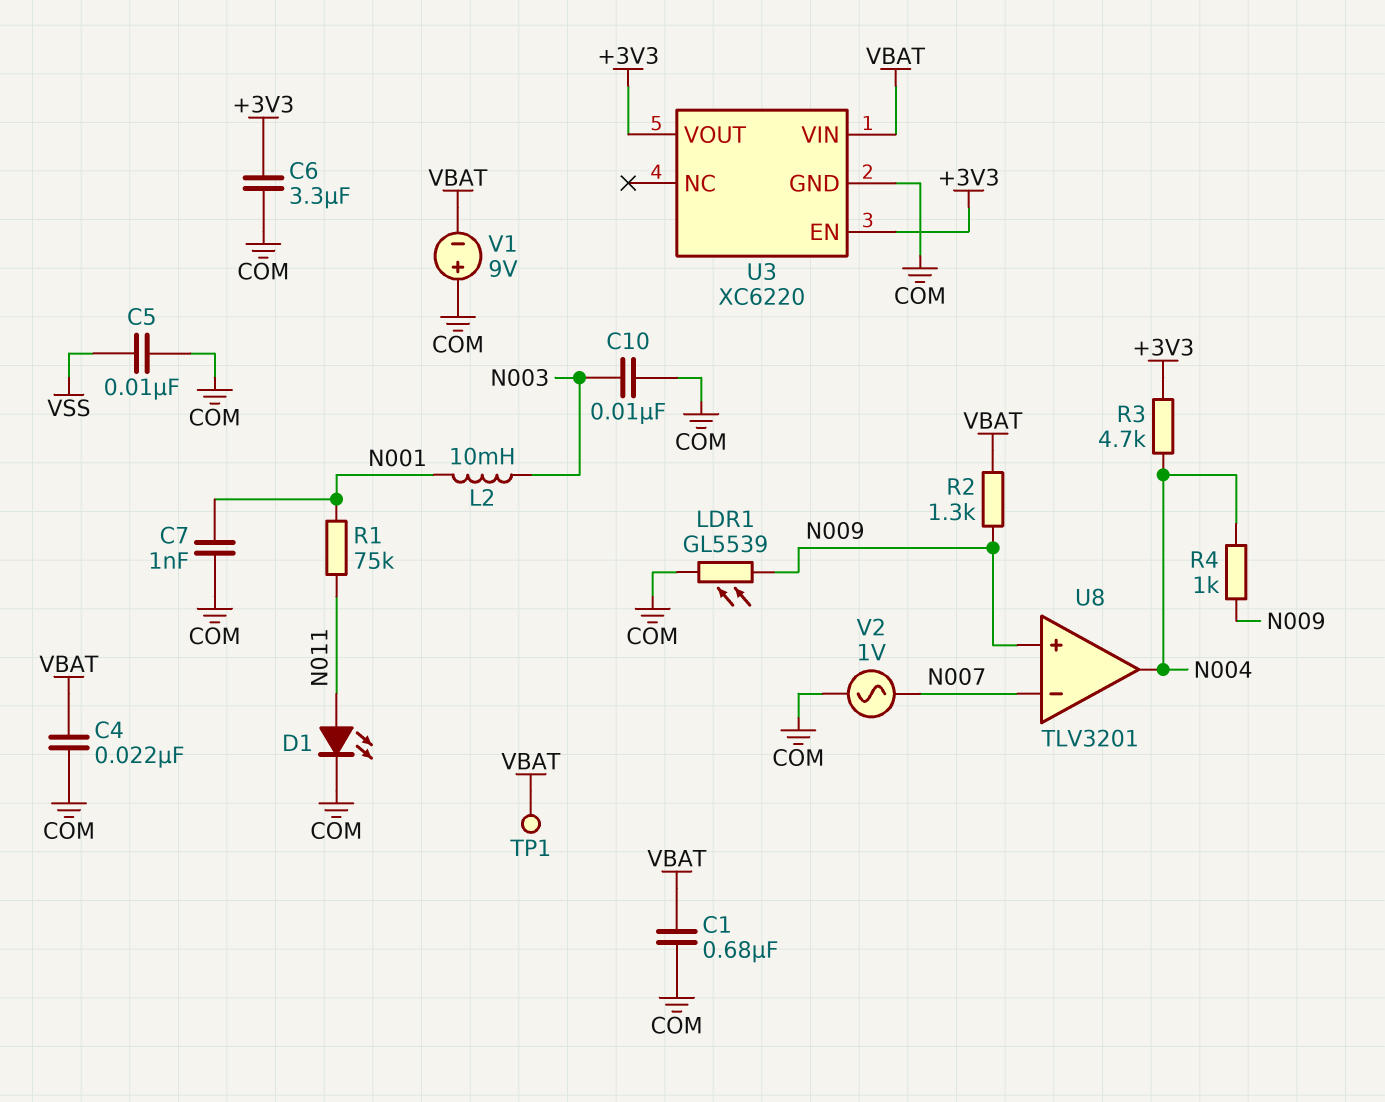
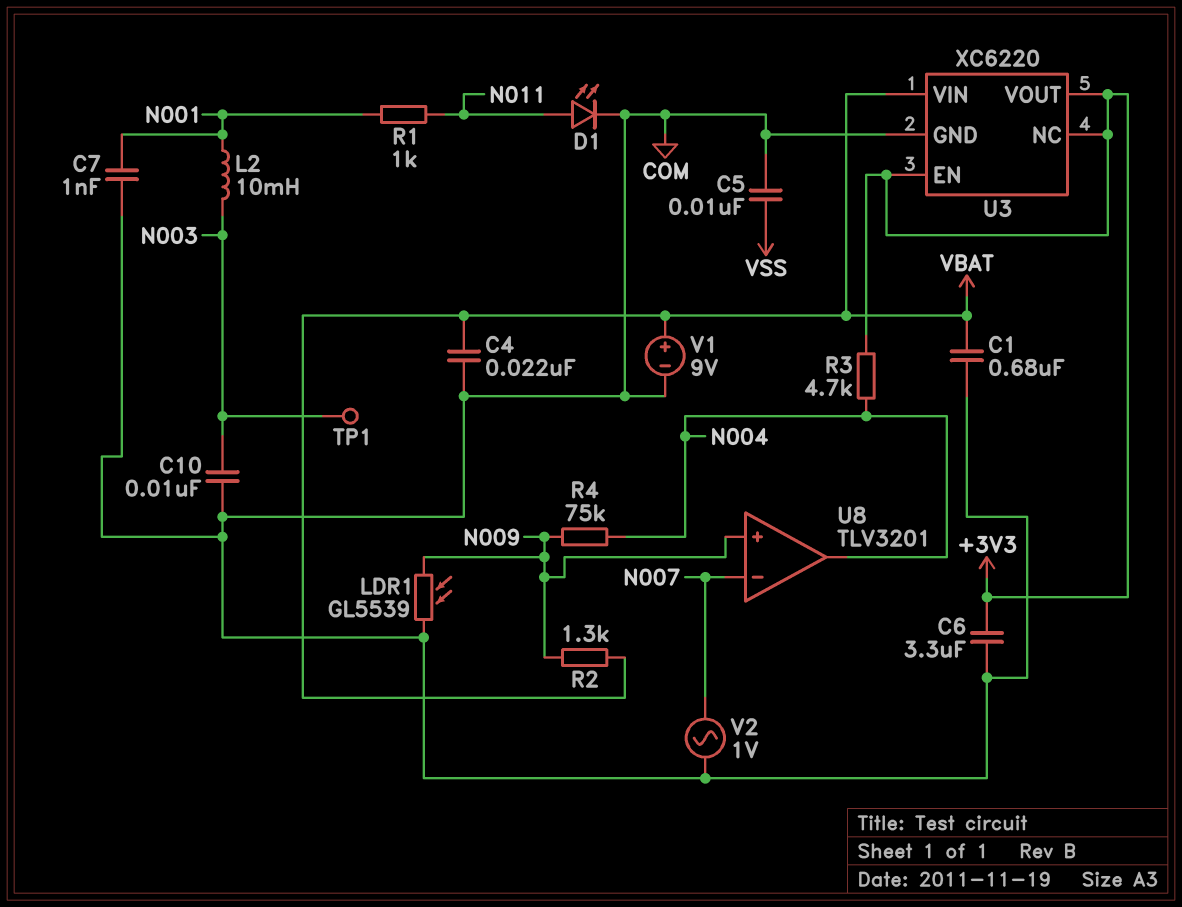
R1: 75k (N001, N011) -> 1k (N001, N011)
R4: 1k (N004, N009) -> 75k (N004, N009)
TP1: test point (VBAT) -> test point (N003)
U3 pin NC: none -> +3V3
V1: 9V (plus COM, minus VBAT) -> 9V (plus VBAT, minus COM)

